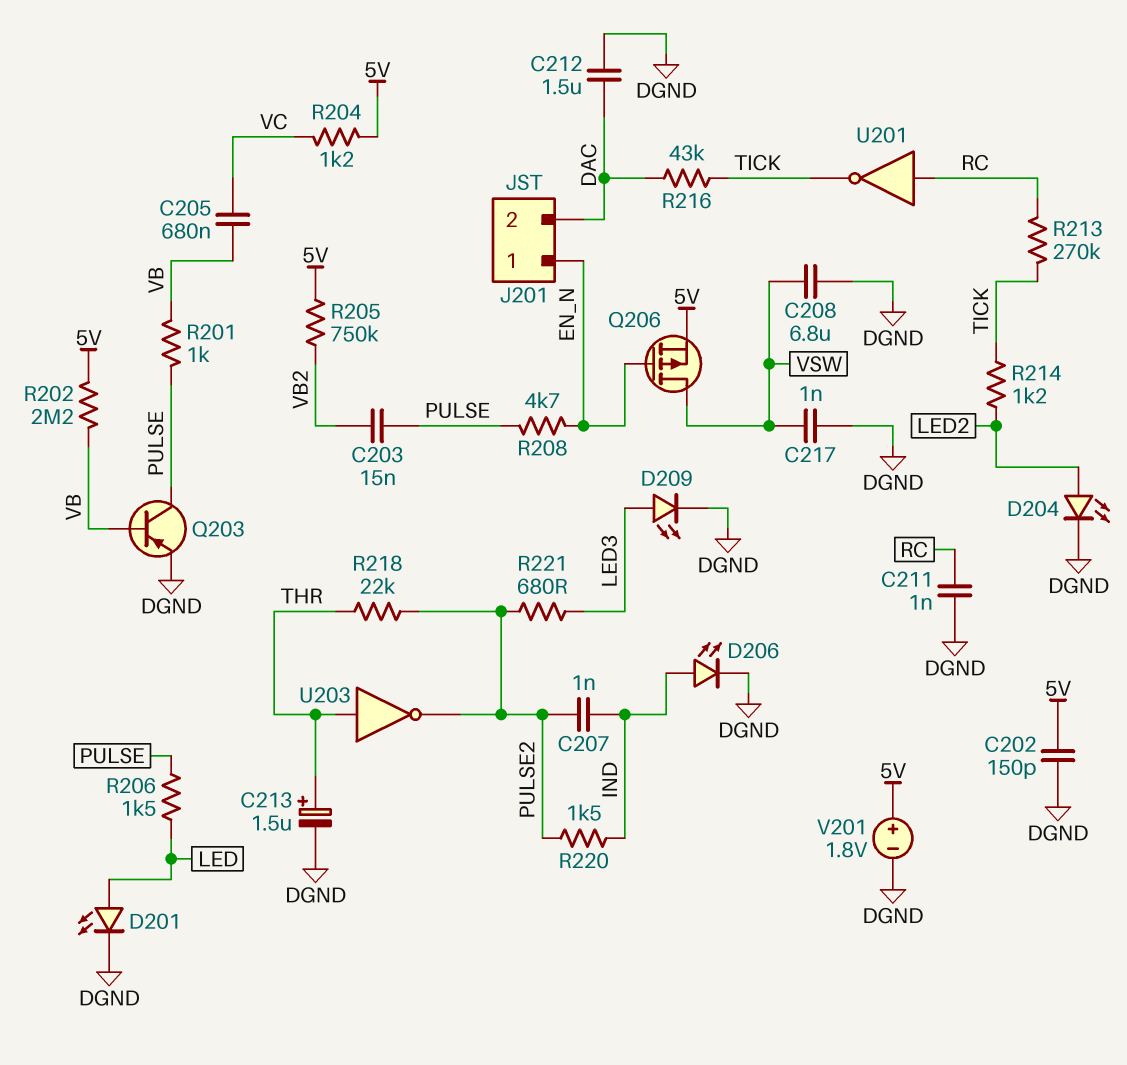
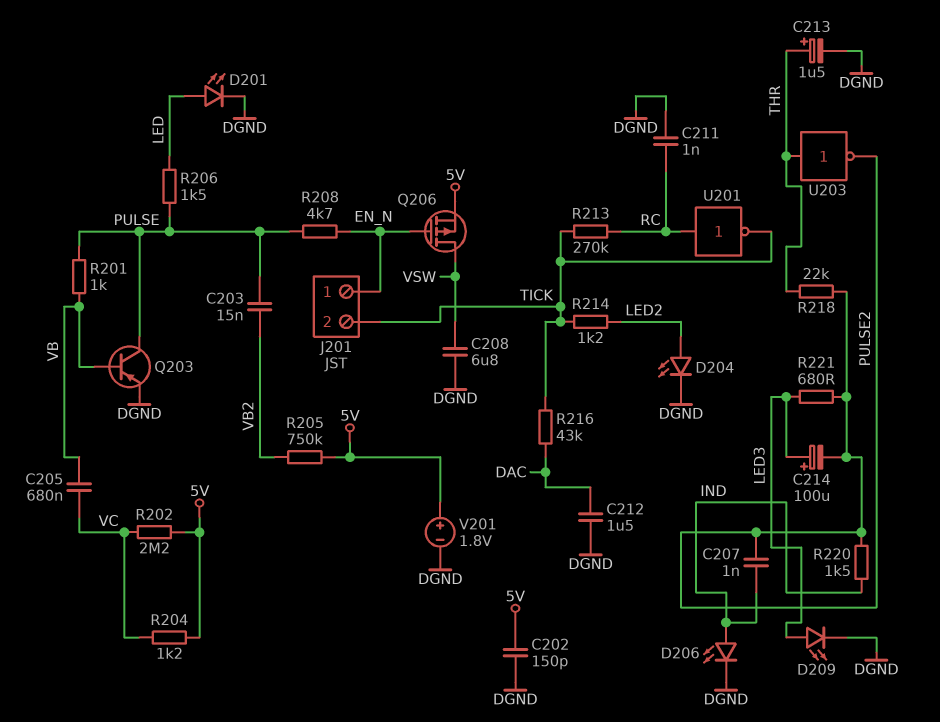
C214: none -> 100uF (plus LED3, minus PULSE2)
C217: 1nF (DGND, VSW) -> none
J201 pin 2: DAC -> TICK
R202: 2.2M (5V, VB) -> 2.2M (5V, VC)

